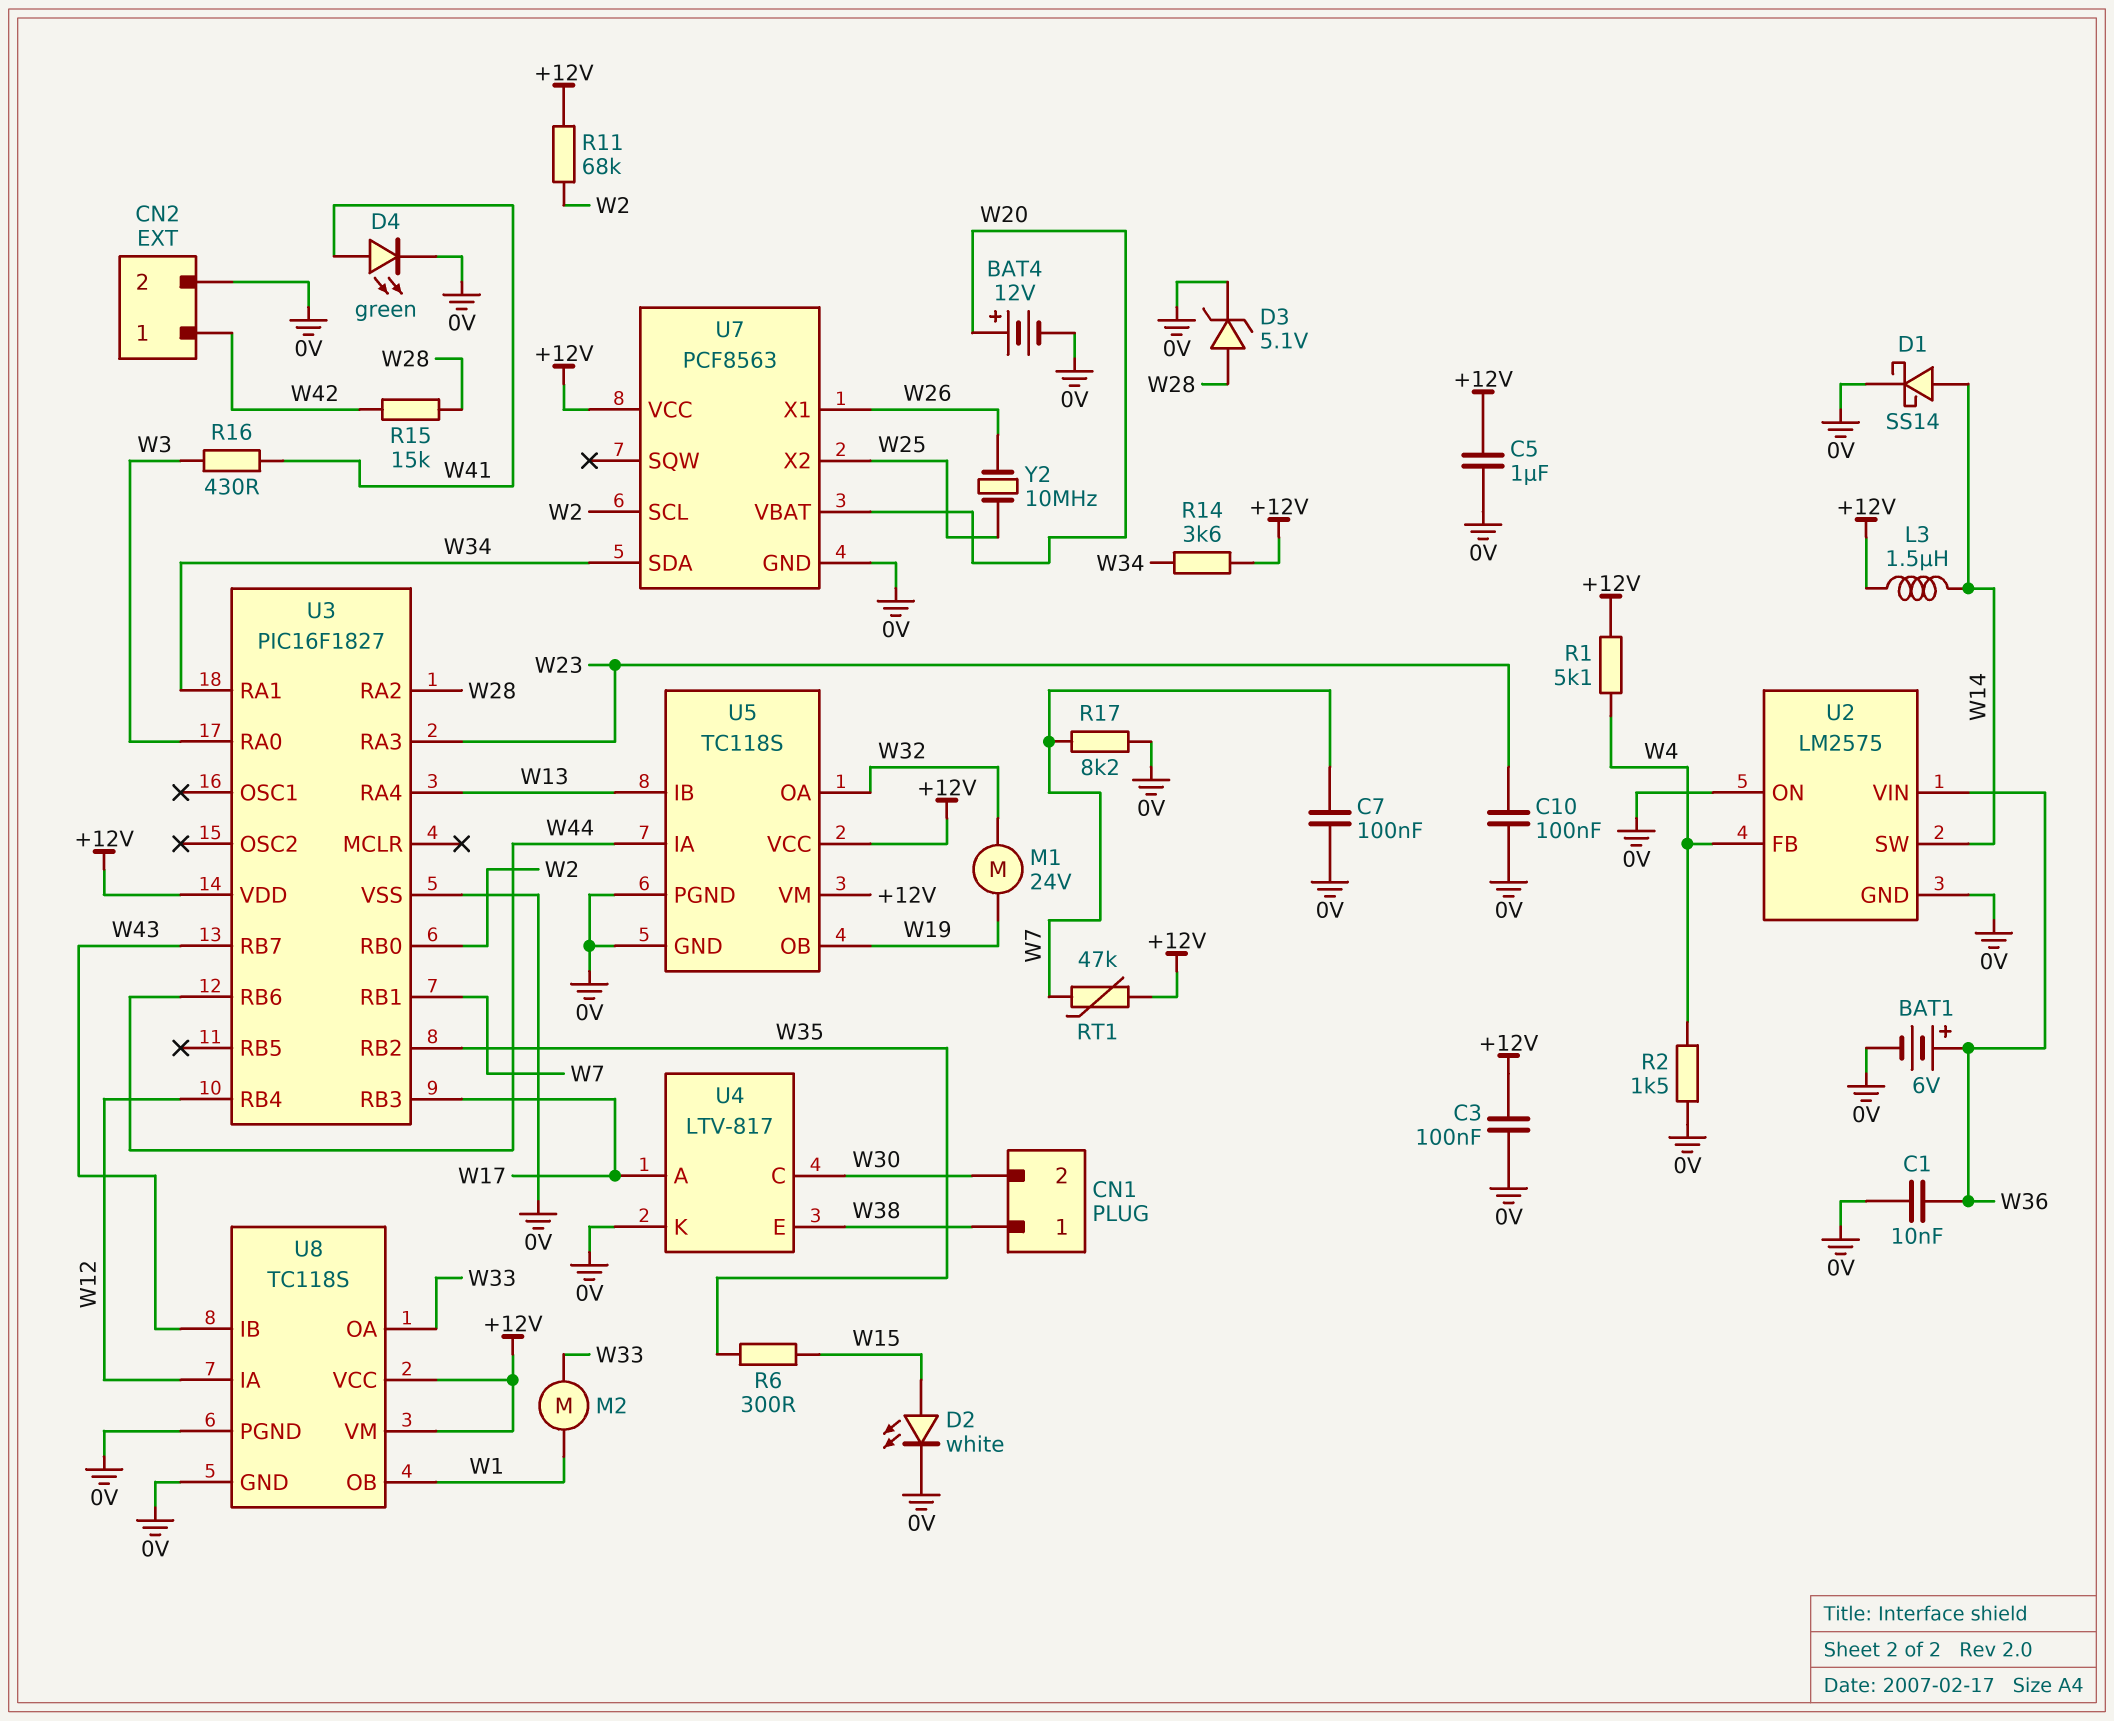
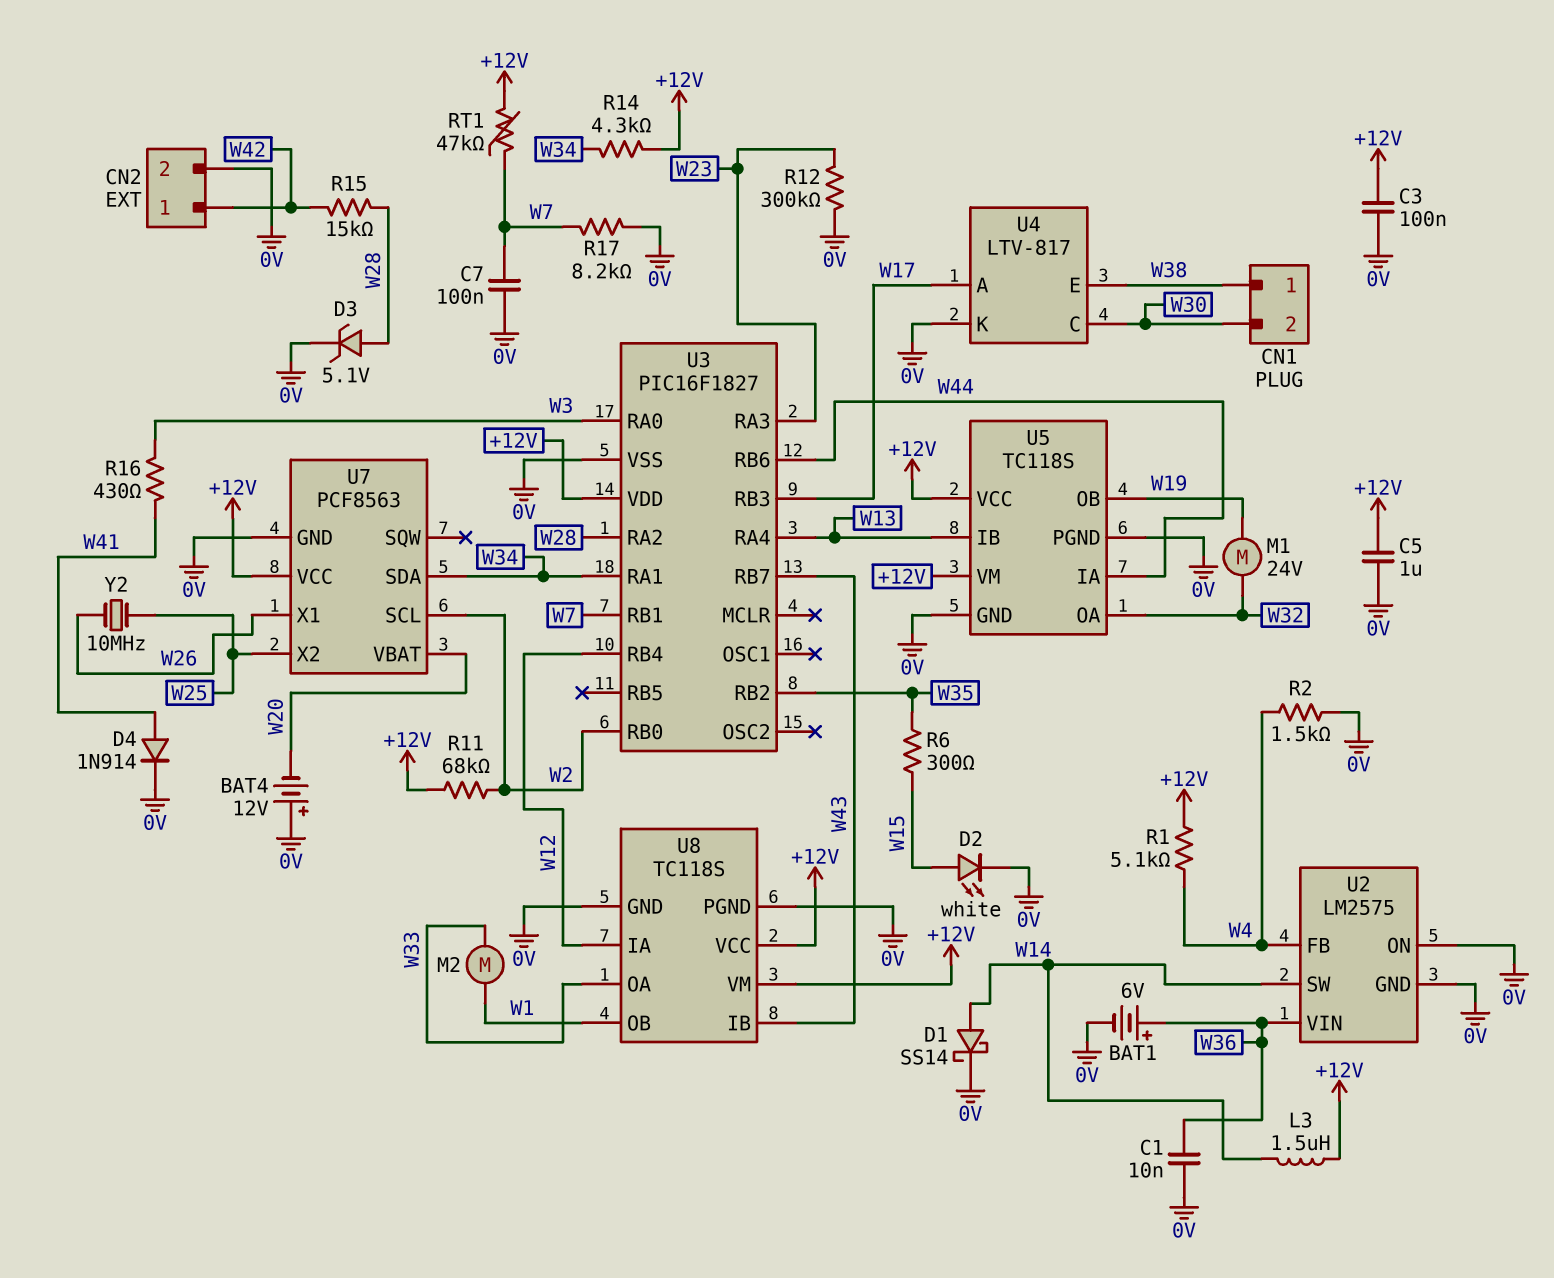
BAT4: 12V (plus W20, minus 0V) -> 12V (plus 0V, minus W20)
C10: 100nF (0V, W23) -> none
D4: LED green (A W41, K 0V) -> diode 1N914 (A W41, K 0V)
R12: none -> 300k (0V, W23)
R14: 3.6k (+12V, W34) -> 4.3k (+12V, W34)

